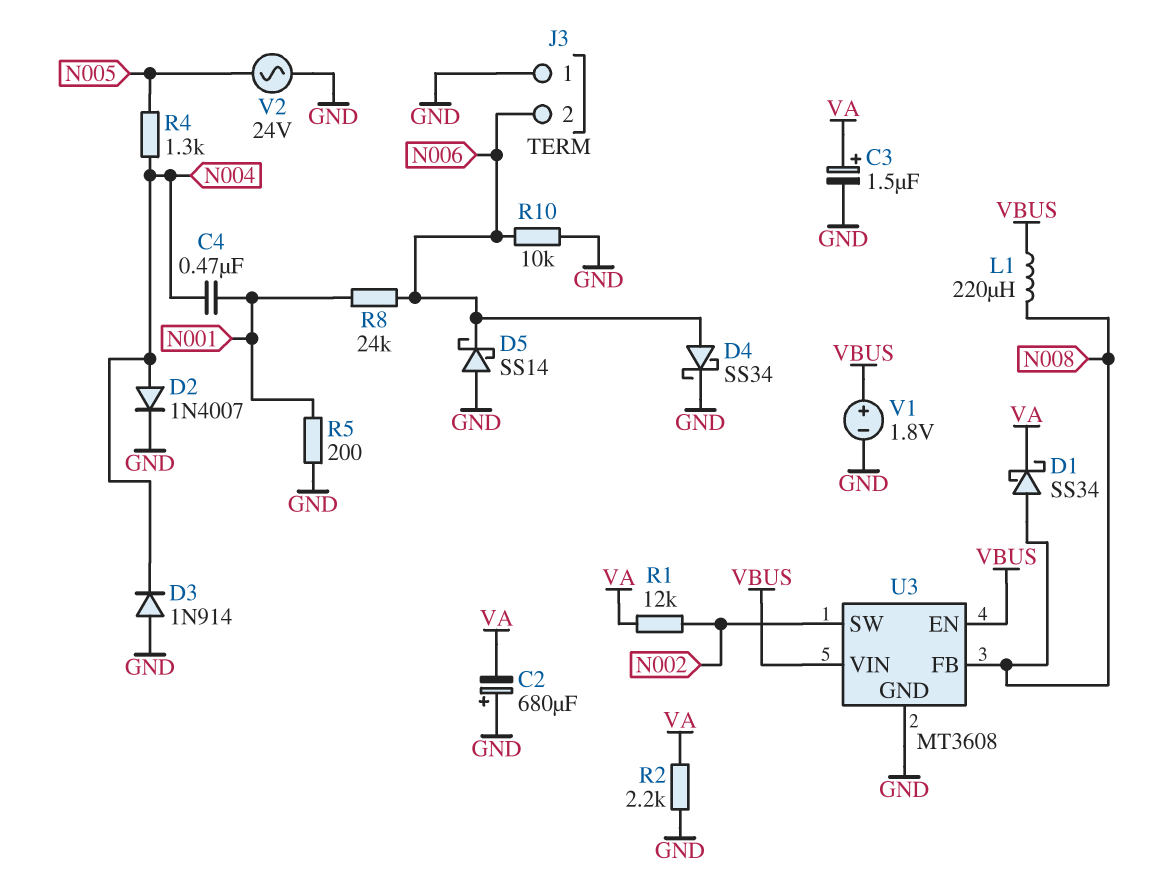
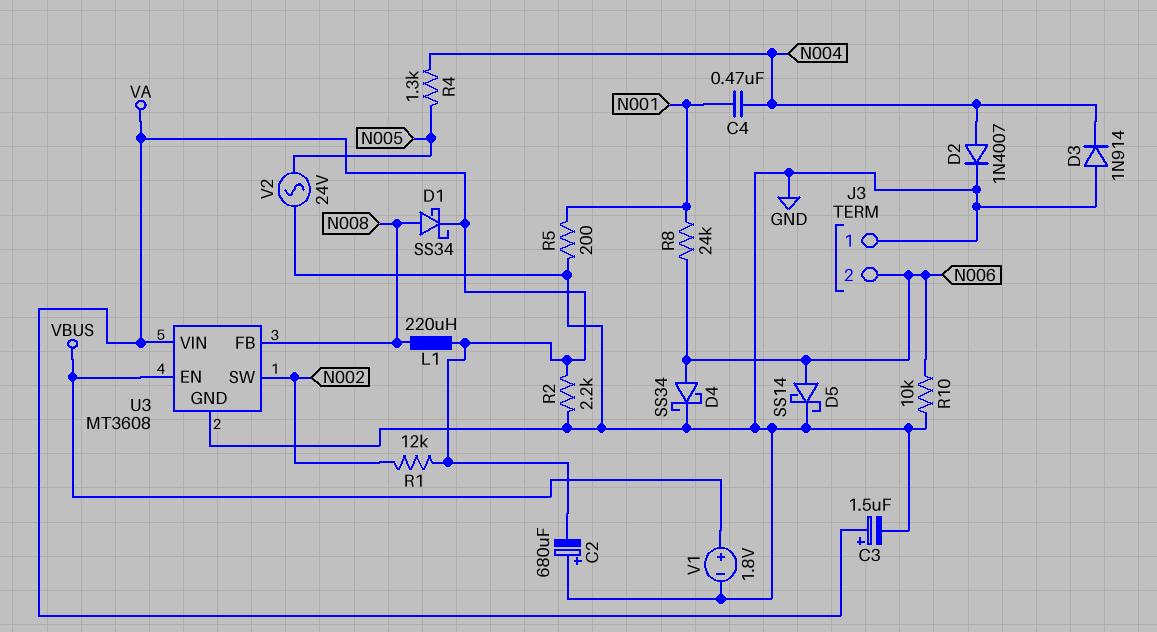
D5: schottky SS14 (A GND, K N006) -> schottky SS14 (A N006, K GND)
L1: 220uH (N008, VBUS) -> 220uH (N008, VA)
U3 pin VIN: VBUS -> VA

